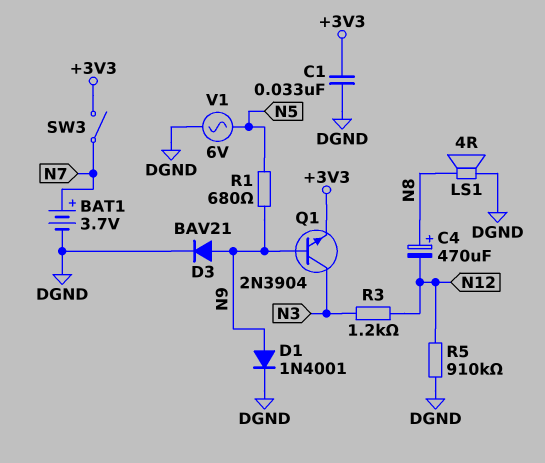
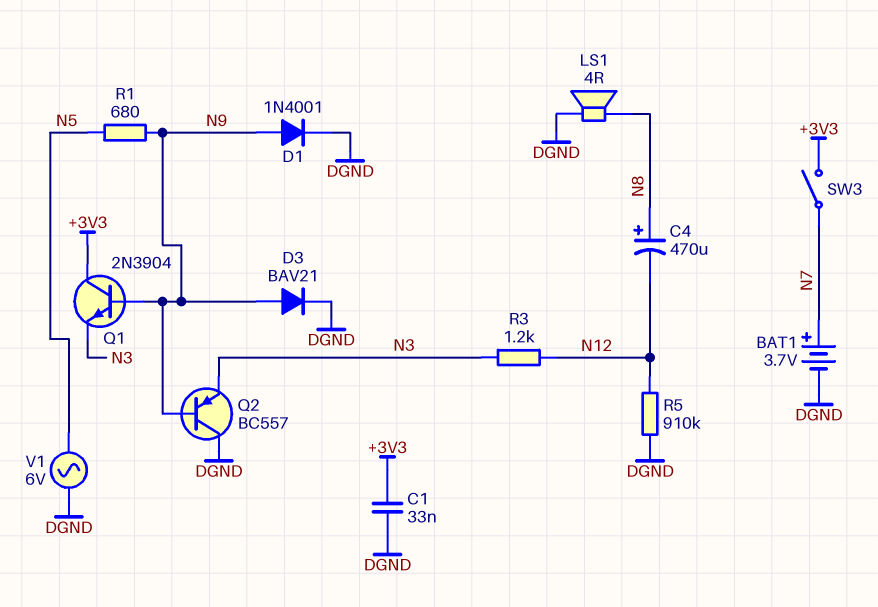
Q1: NPN 2N3904 (B N9, C N3, E +3V3) -> NPN 2N3904 (B N9, C +3V3, E N3)
Q2: none -> PNP BC557 (B N9, C DGND, E N3)

